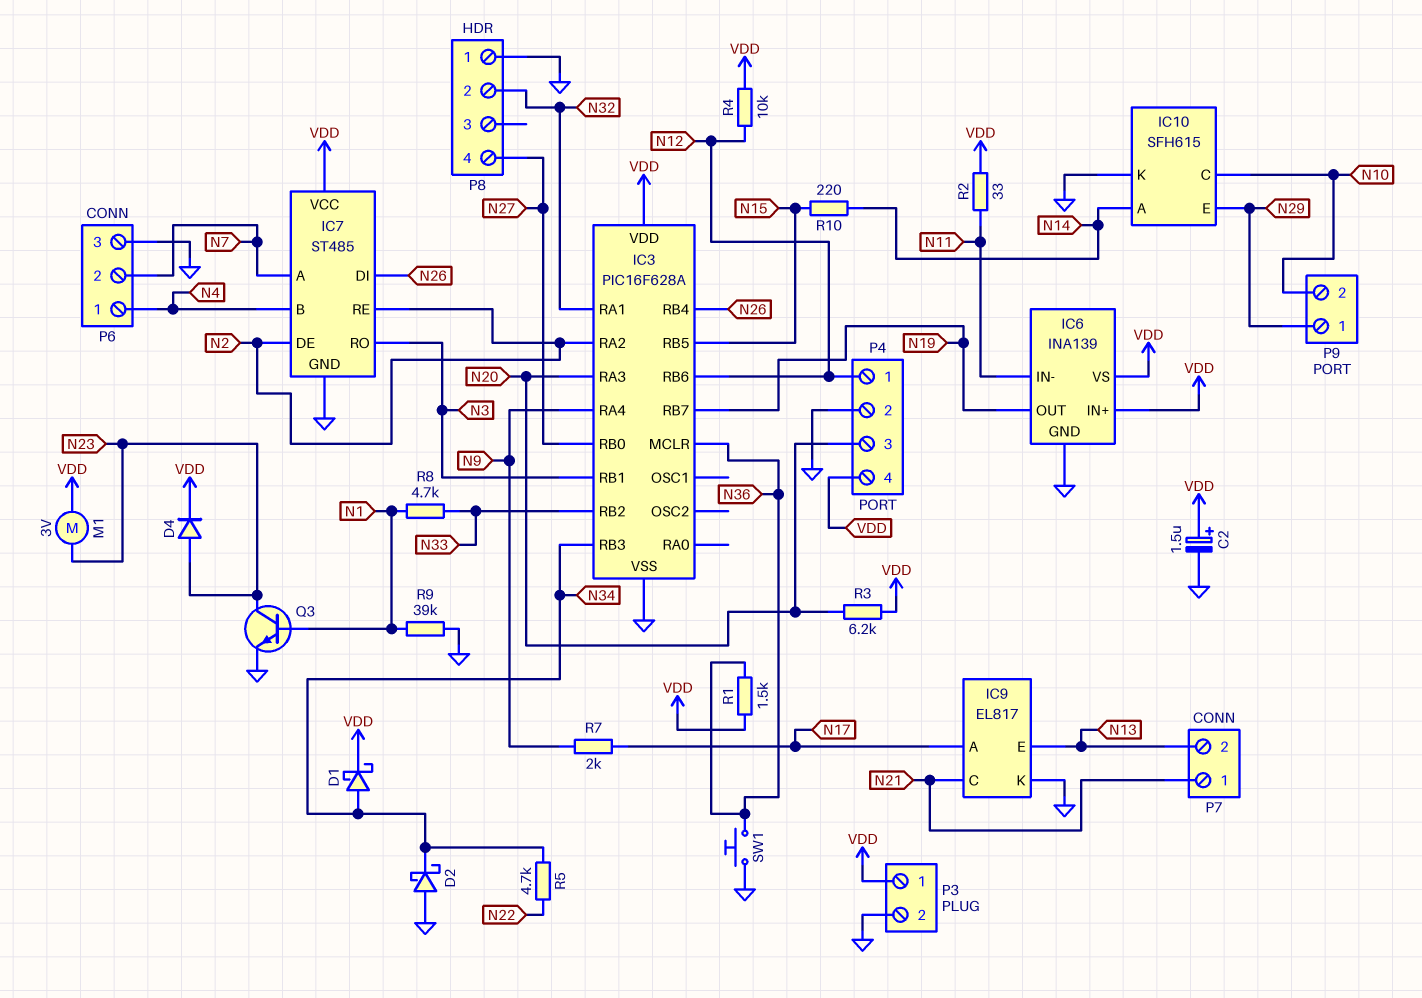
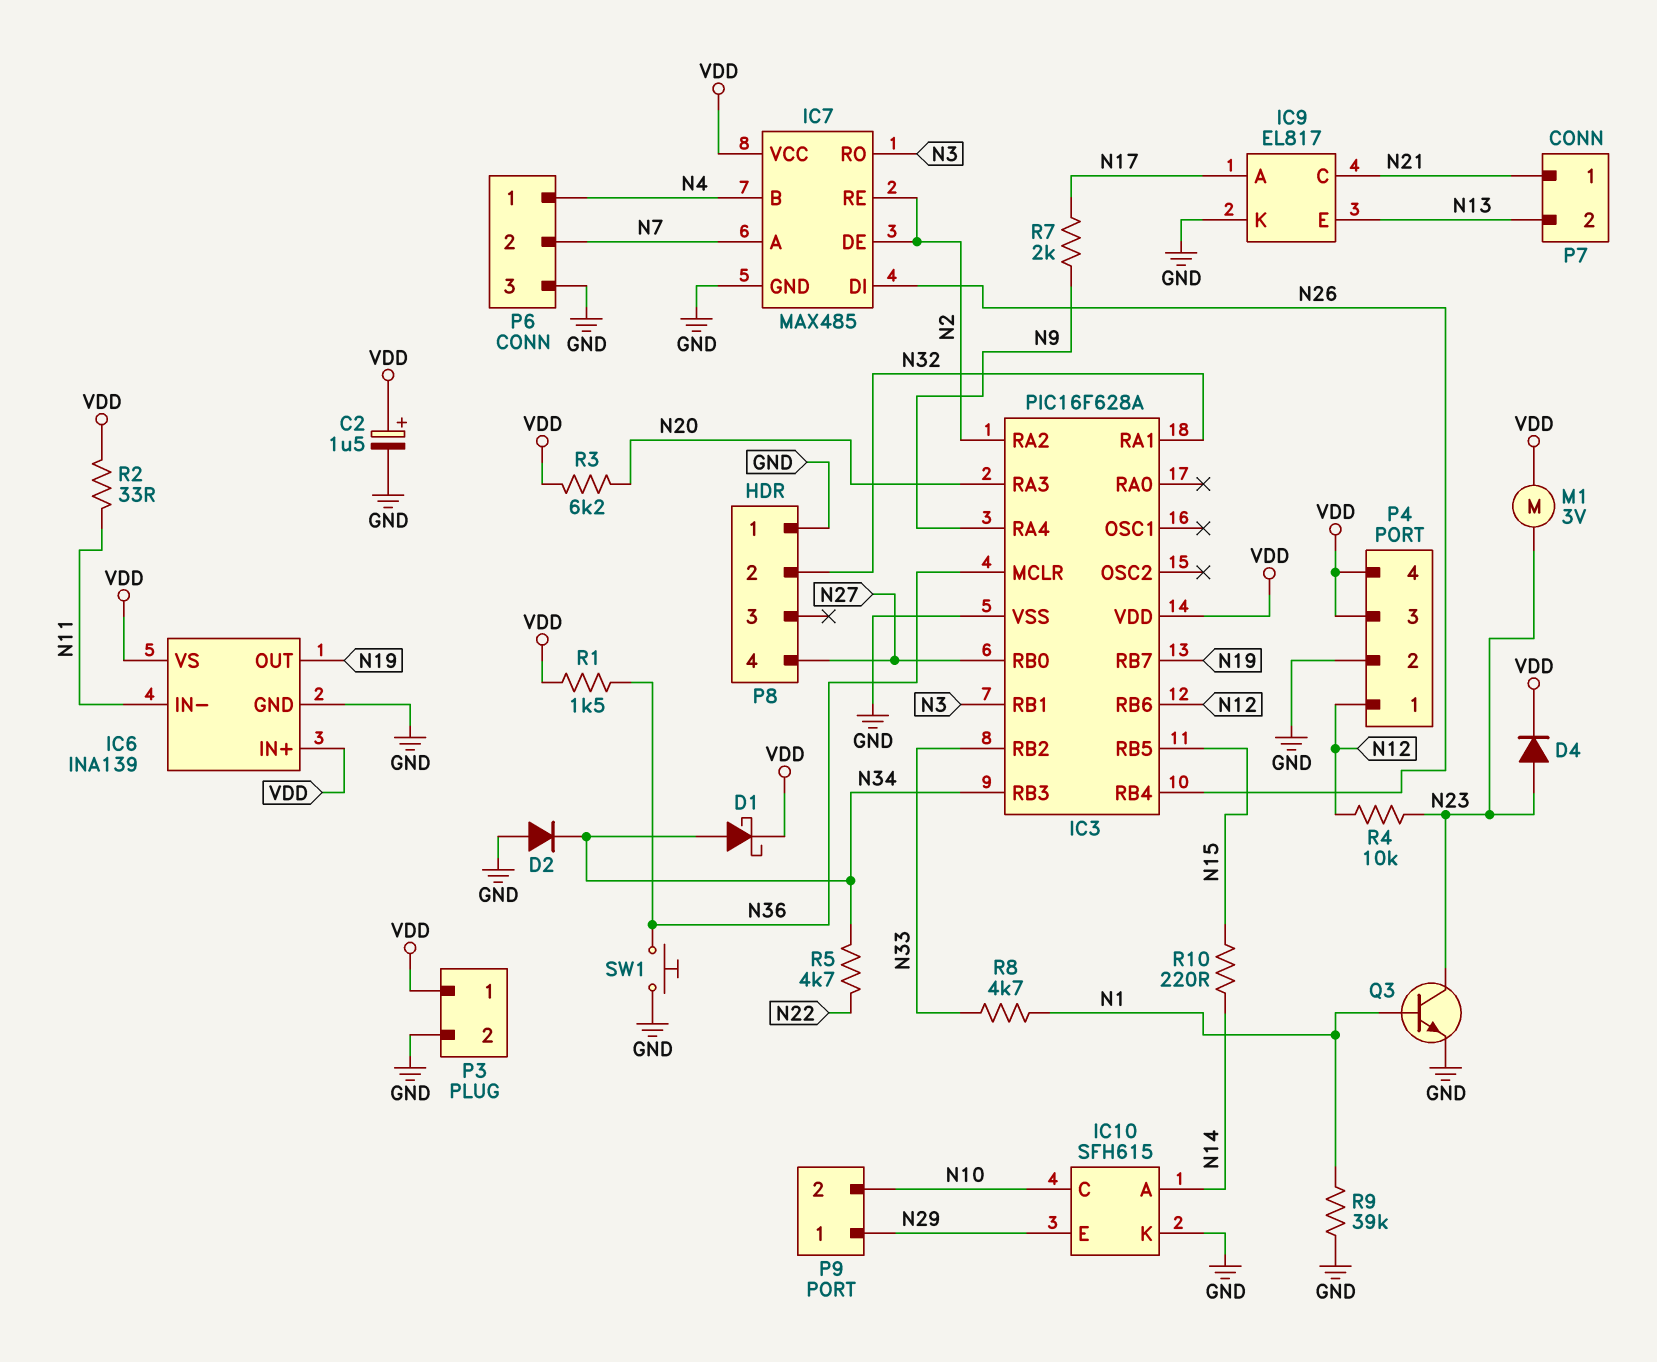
D2: schottky (A GND, K N34) -> diode (A GND, K N34)
IC7: ST485 -> MAX485
P4 pin 3: N20 -> VDD
R4: 10k (N12, VDD) -> 10k (N12, N23)

